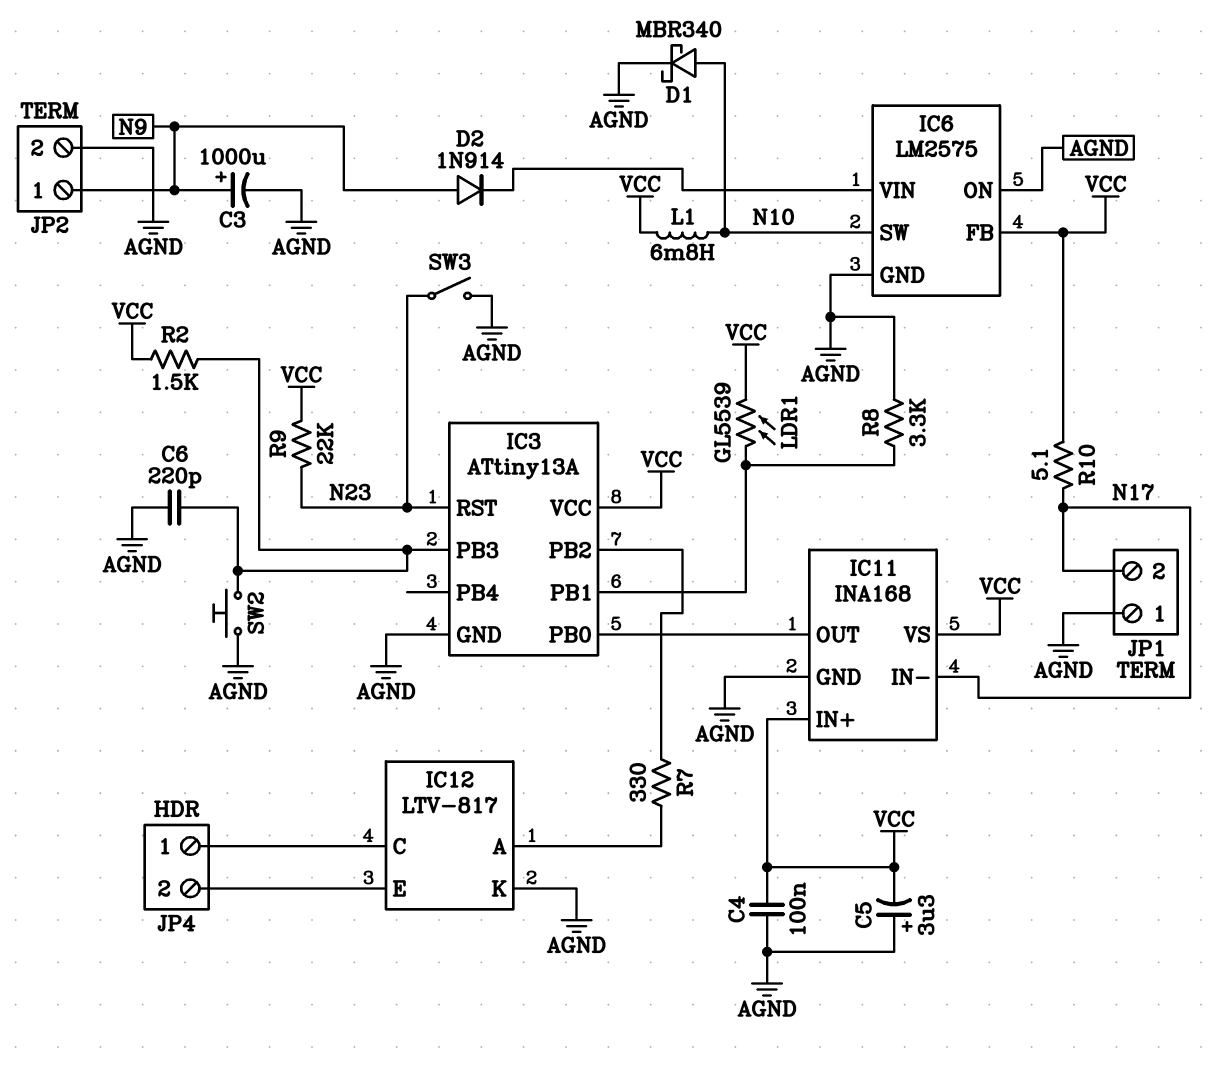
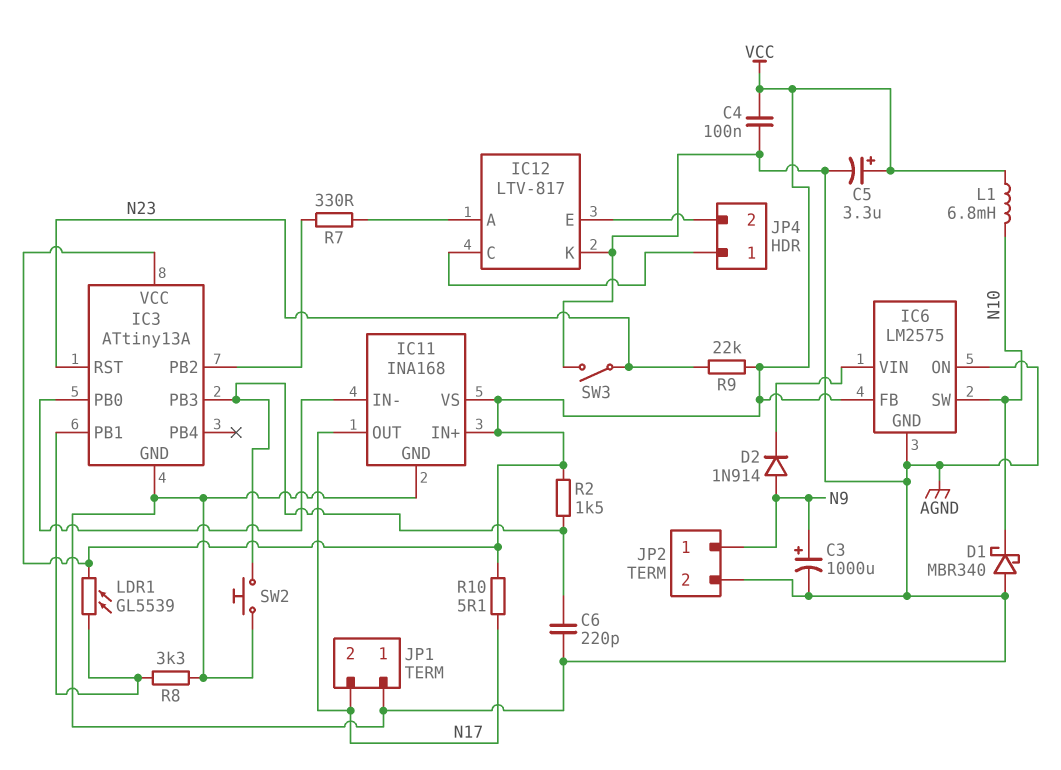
C5: 3.3uF (plus AGND, minus VCC) -> 3.3uF (plus VCC, minus AGND)
D1: schottky MBR340 (A N10, K AGND) -> schottky MBR340 (A AGND, K N10)
IC11 pin IN-: N17 -> IC3/PB0
IC11 pin OUT: IC3/PB0 -> N17

